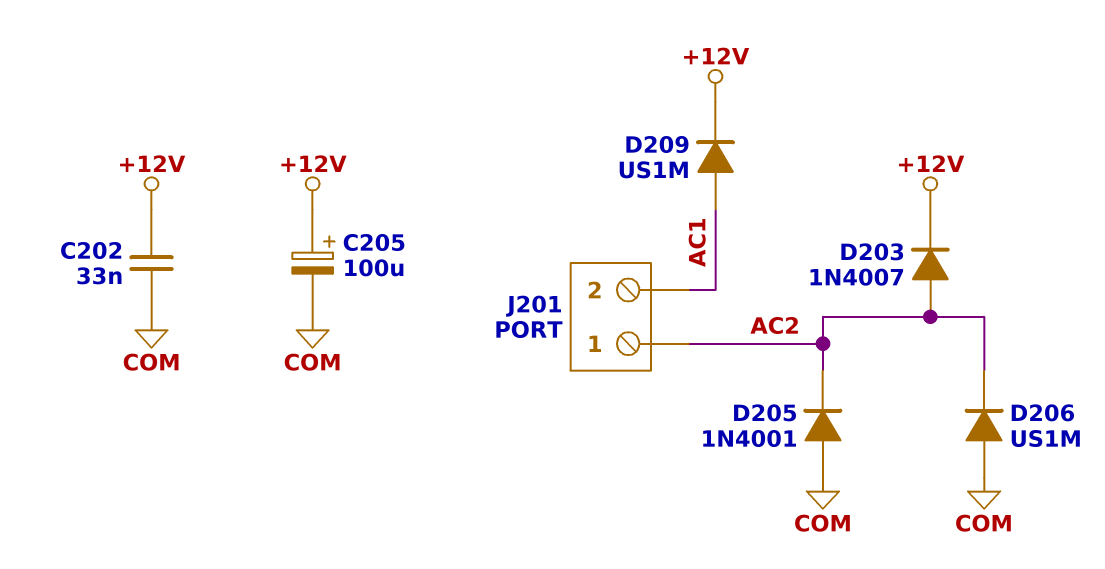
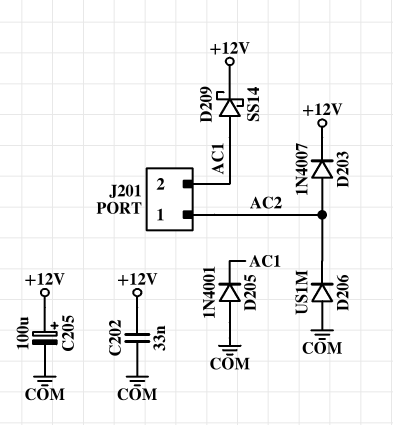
D205: diode 1N4001 (A COM, K AC2) -> diode 1N4001 (A COM, K AC1)
D209: diode US1M (A AC1, K +12V) -> schottky SS14 (A AC1, K +12V)

